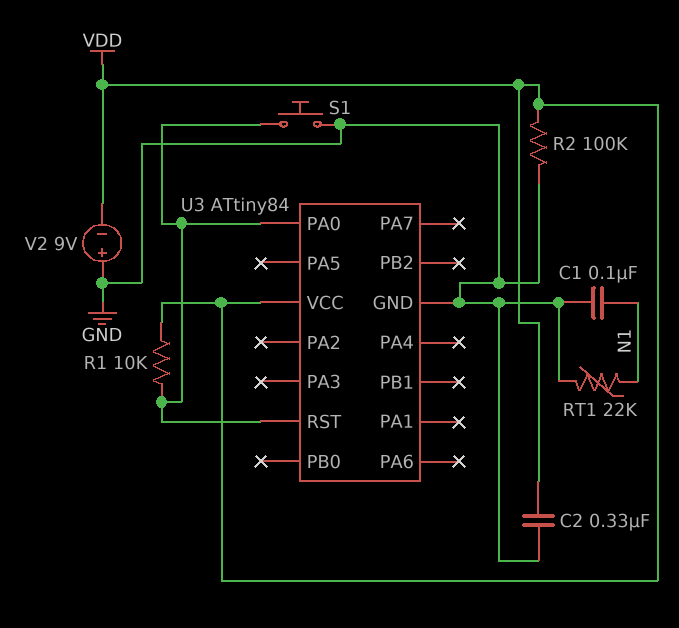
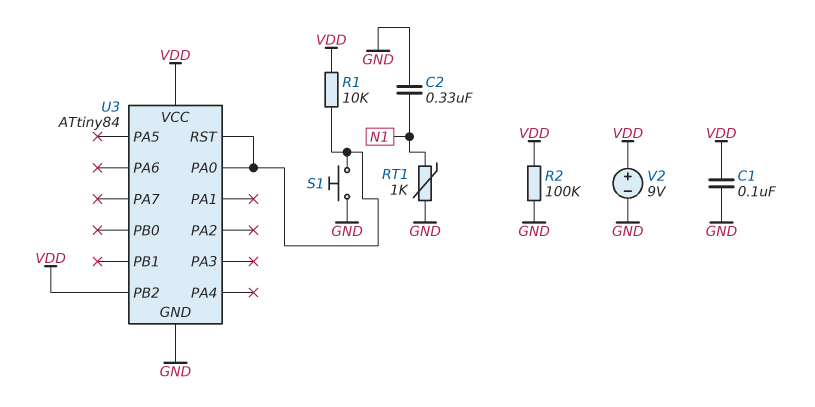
C1: 100nF (GND, N1) -> 100nF (GND, VDD)
C2: 330nF (GND, VDD) -> 330nF (GND, N1)
RT1: 22k (GND, N1) -> 1k (GND, N1)
U3 pin PB2: none -> VDD
V2: 9V (plus GND, minus VDD) -> 9V (plus VDD, minus GND)

